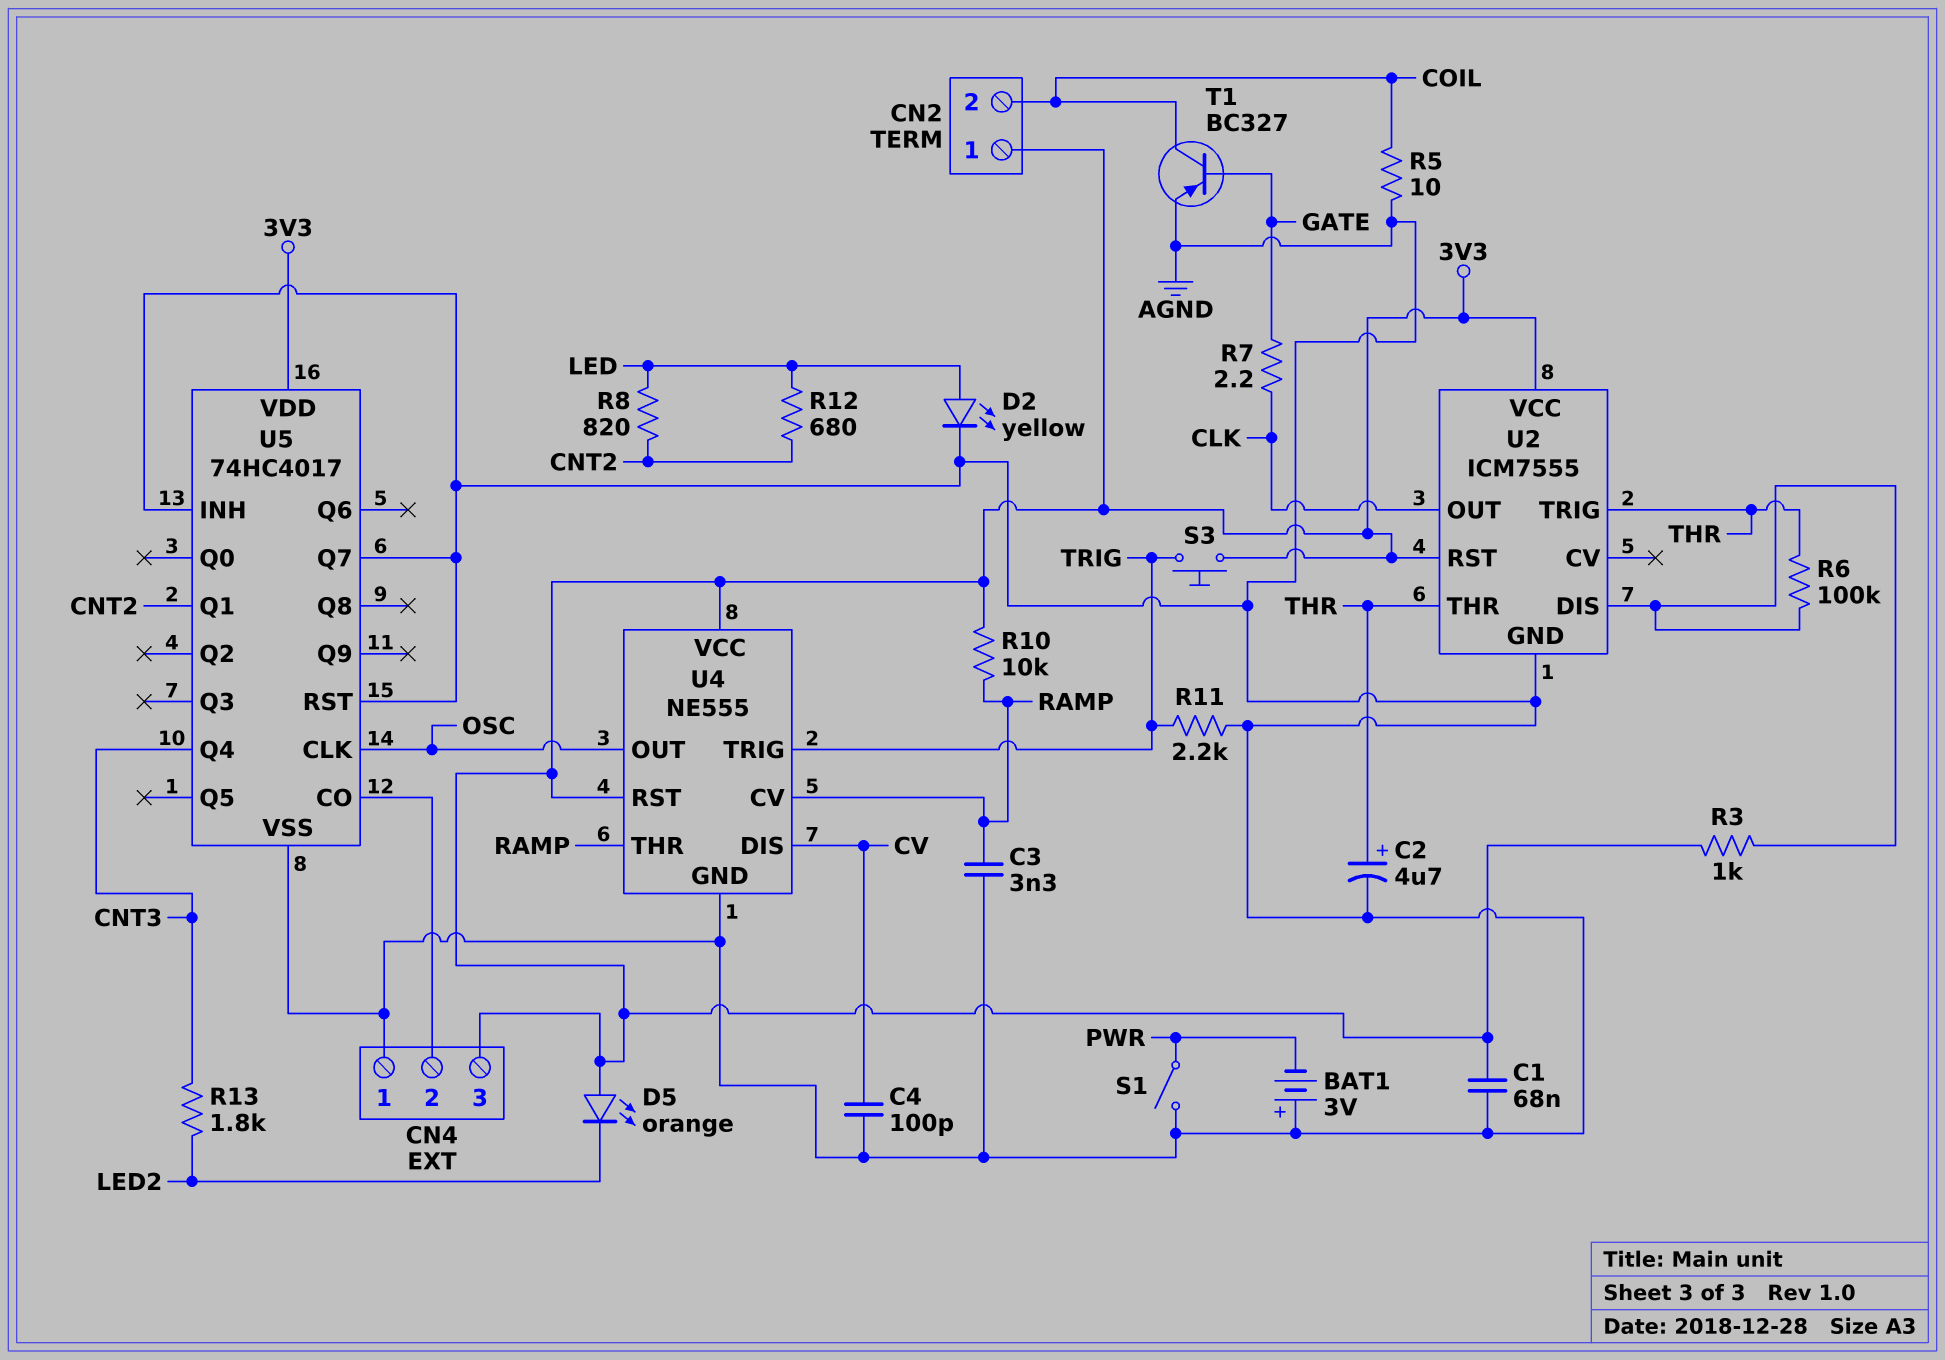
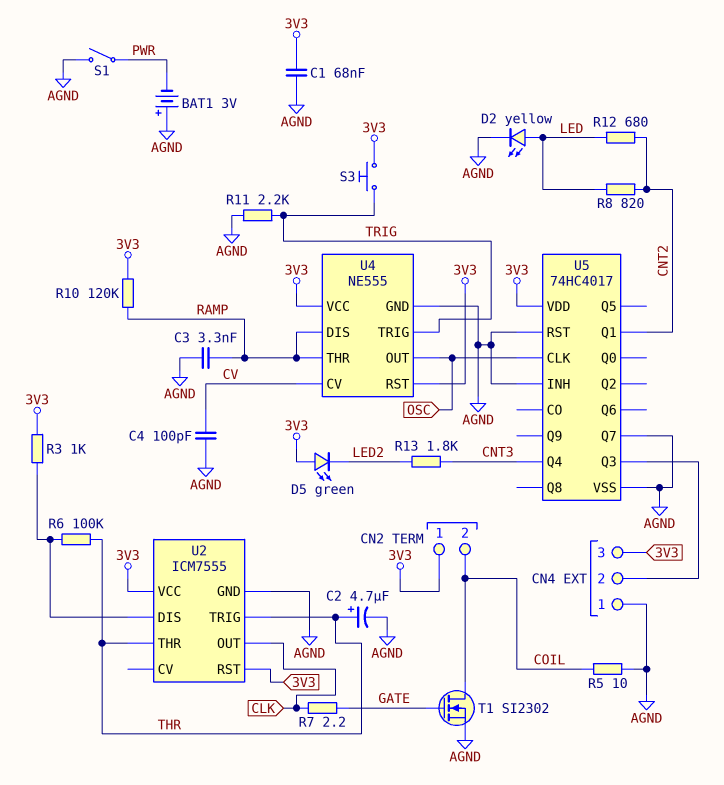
D5: LED orange (A 3V3, K LED2) -> LED green (A 3V3, K LED2)
R10: 10k (3V3, RAMP) -> 120k (3V3, RAMP)
T1: PNP BC327 (B GATE, C COIL, E AGND) -> NMOS SI2302 (G GATE, D COIL, S AGND)
U4 pin CV: RAMP -> CV
U4 pin DIS: CV -> RAMP
U5 pin CO: CN4/2 -> none
U5 pin Q3: none -> CN4/2

